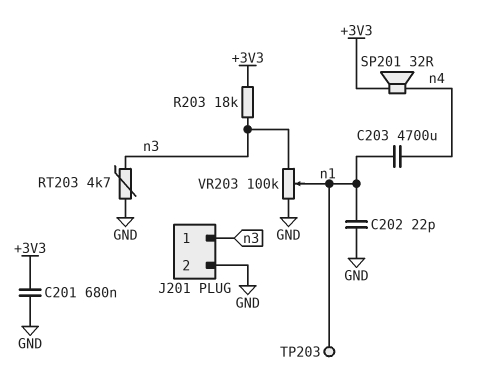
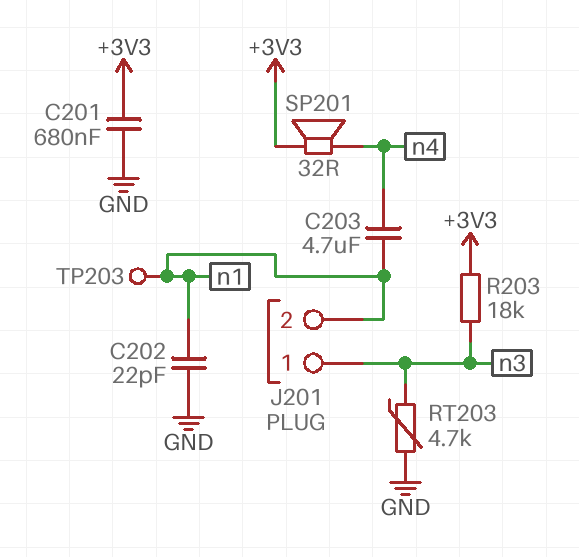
C203: 4700uF (n1, n4) -> 4.7uF (n1, n4)
J201 pin 2: GND -> n1
VR203: 100k (GND, n3, wiper n1) -> none

